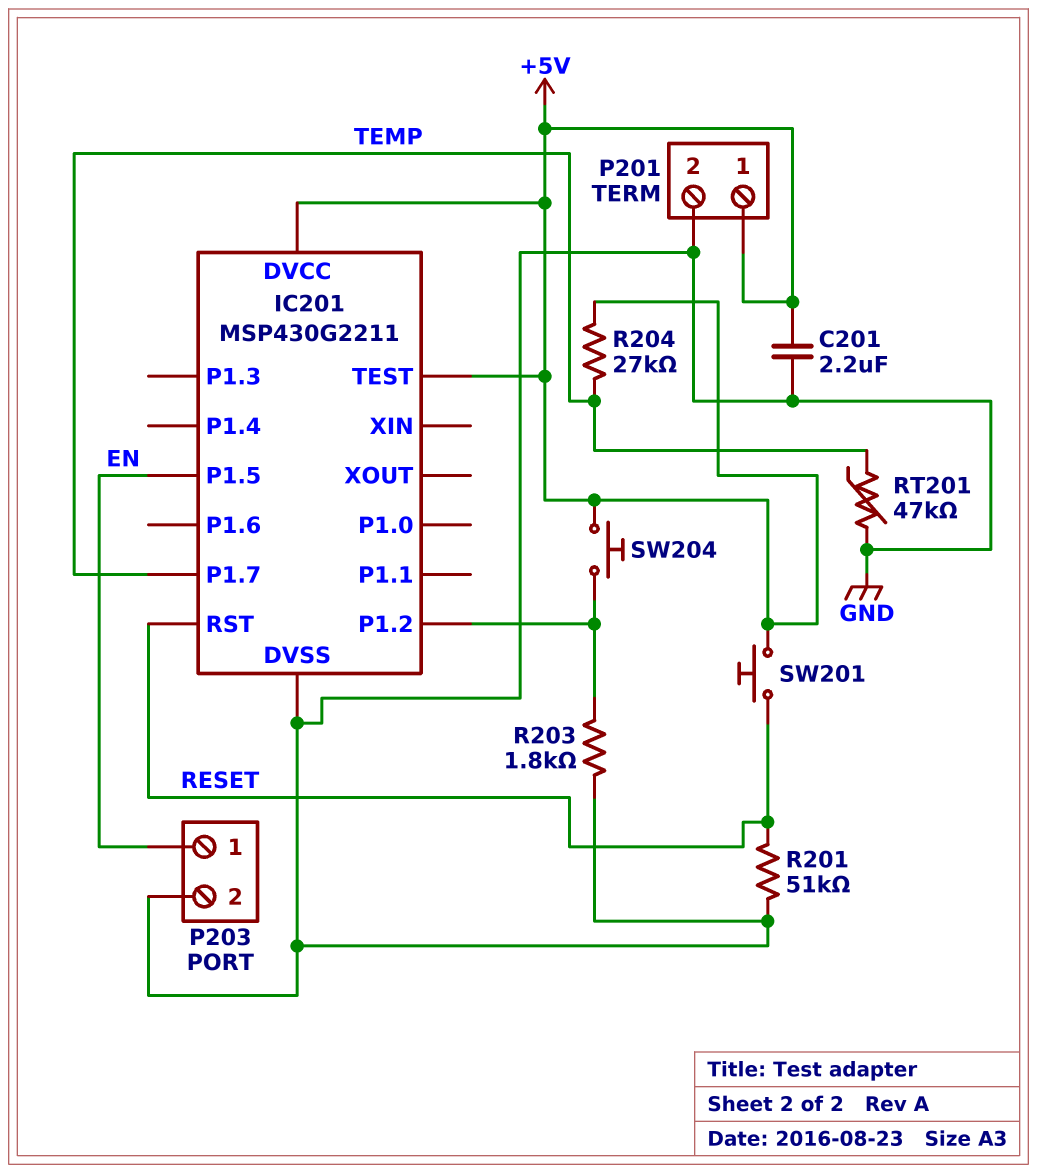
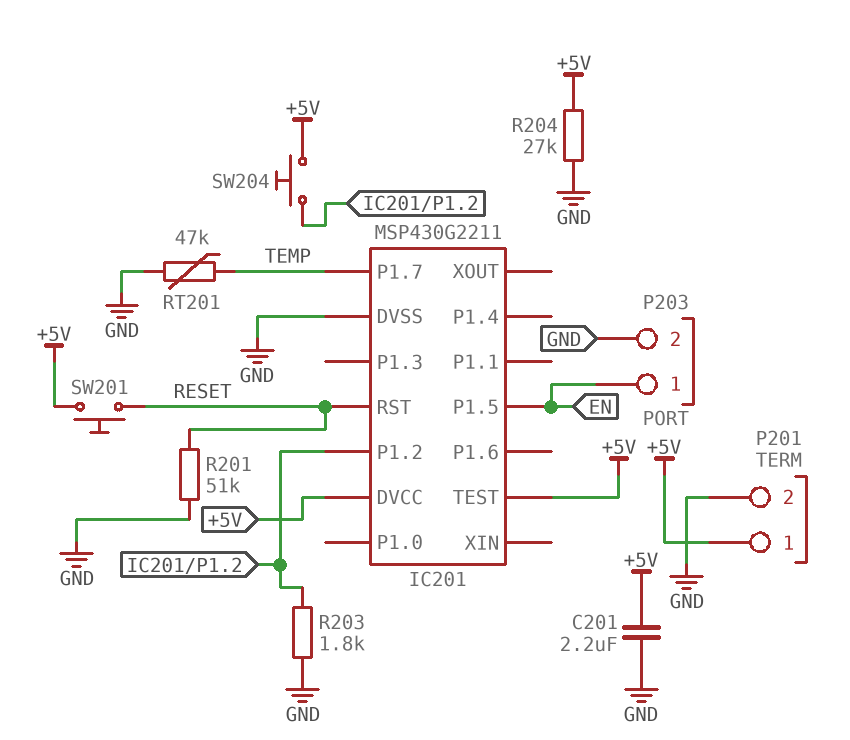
R204: 27k (+5V, TEMP) -> 27k (+5V, GND)

